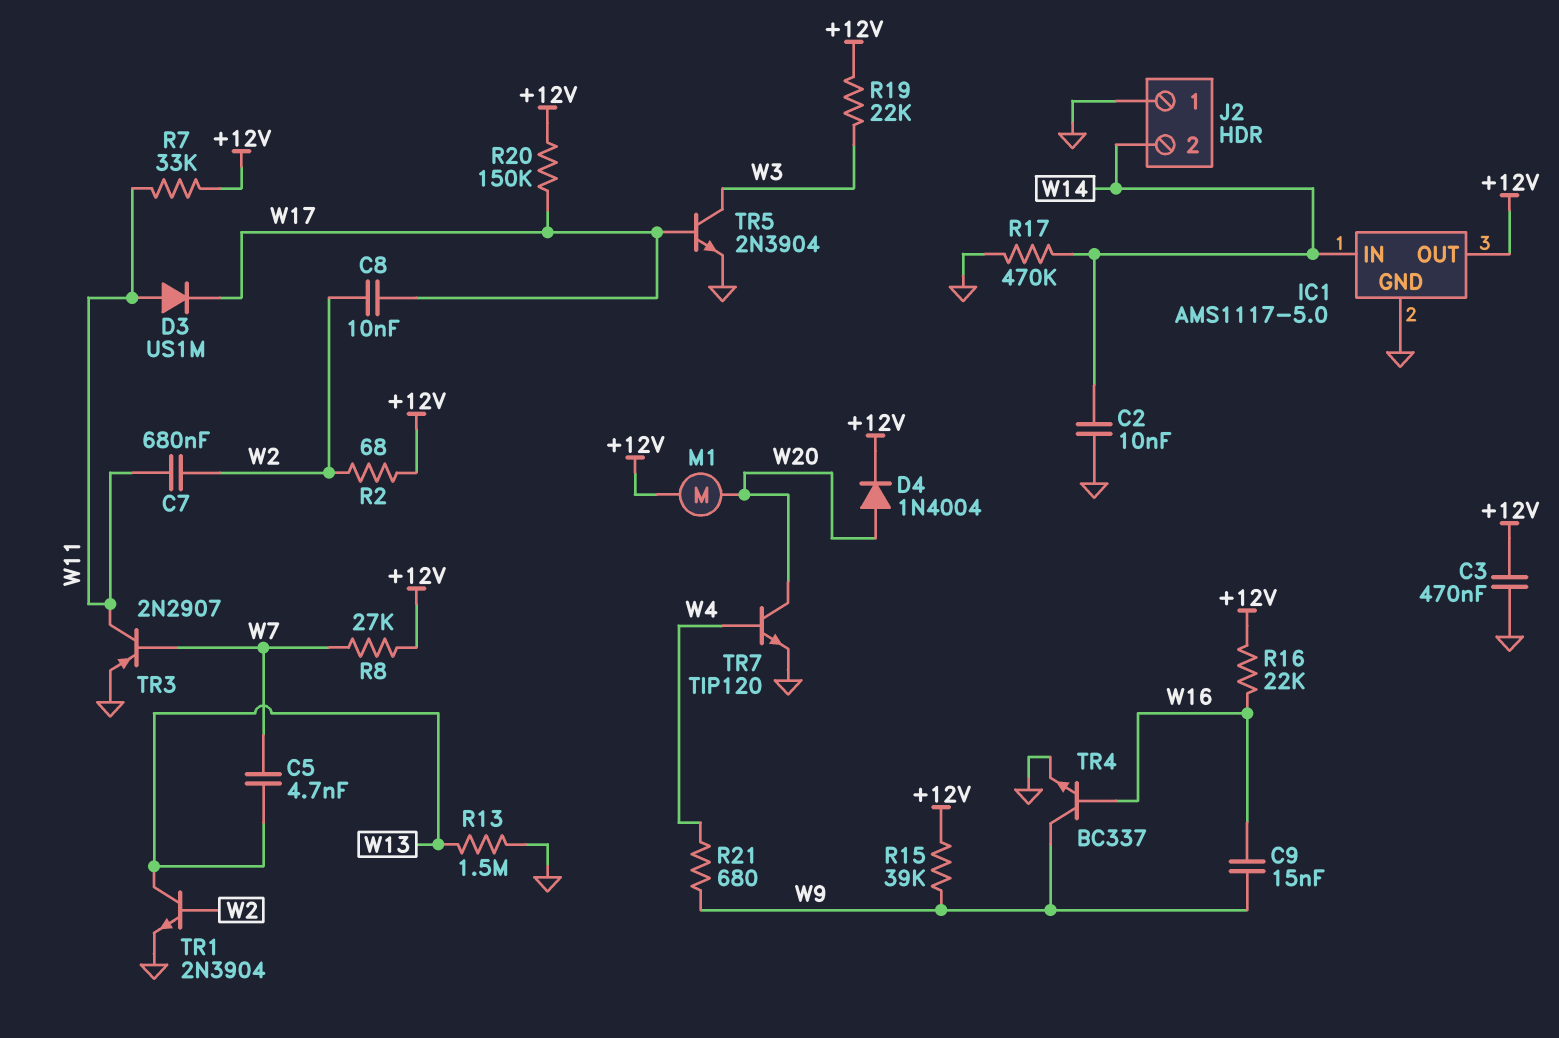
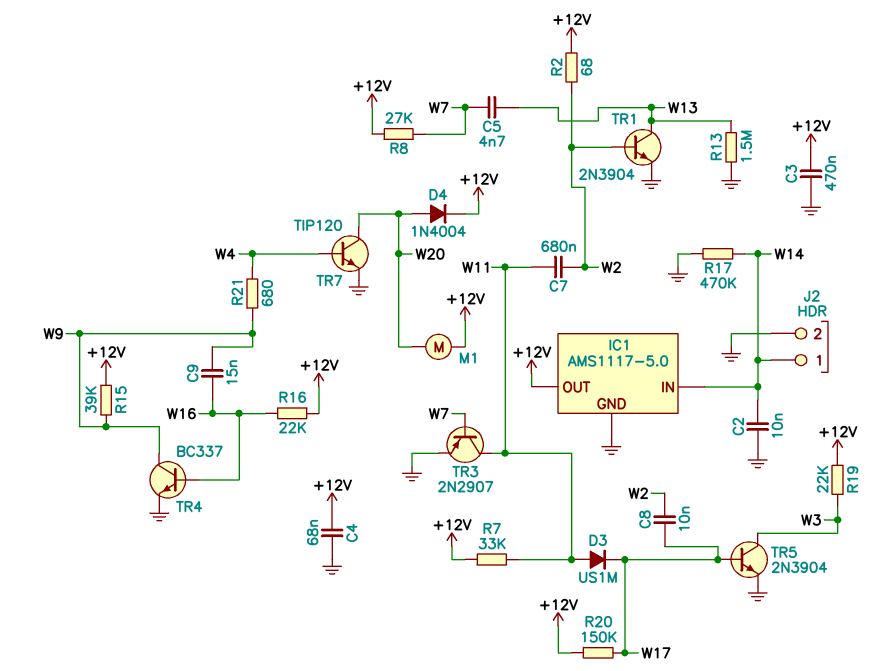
C4: none -> 68nF (+12V, GND)
J2 pin 1: GND -> W14
J2 pin 2: W14 -> GND

